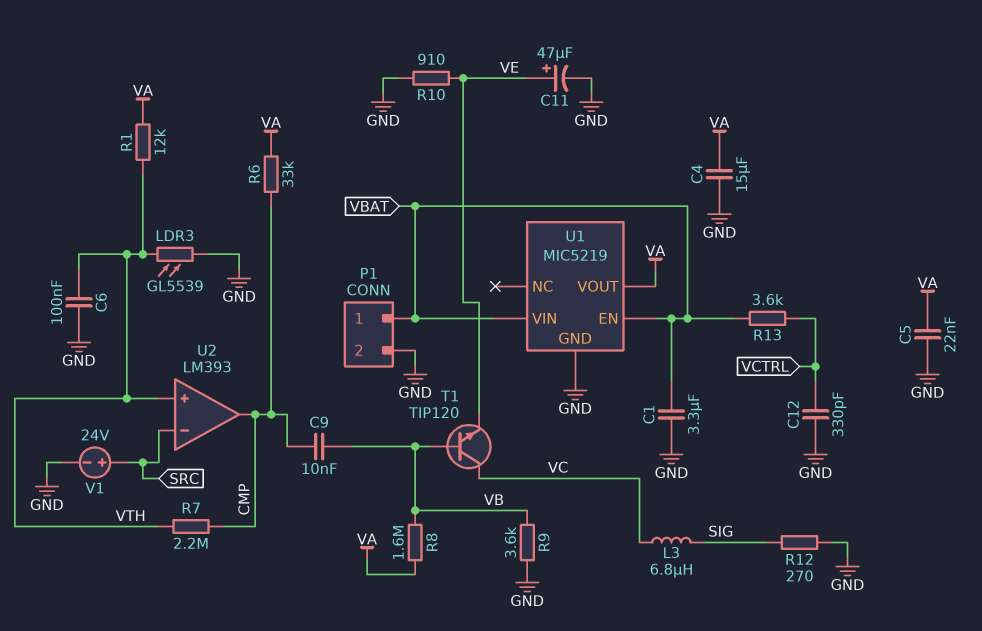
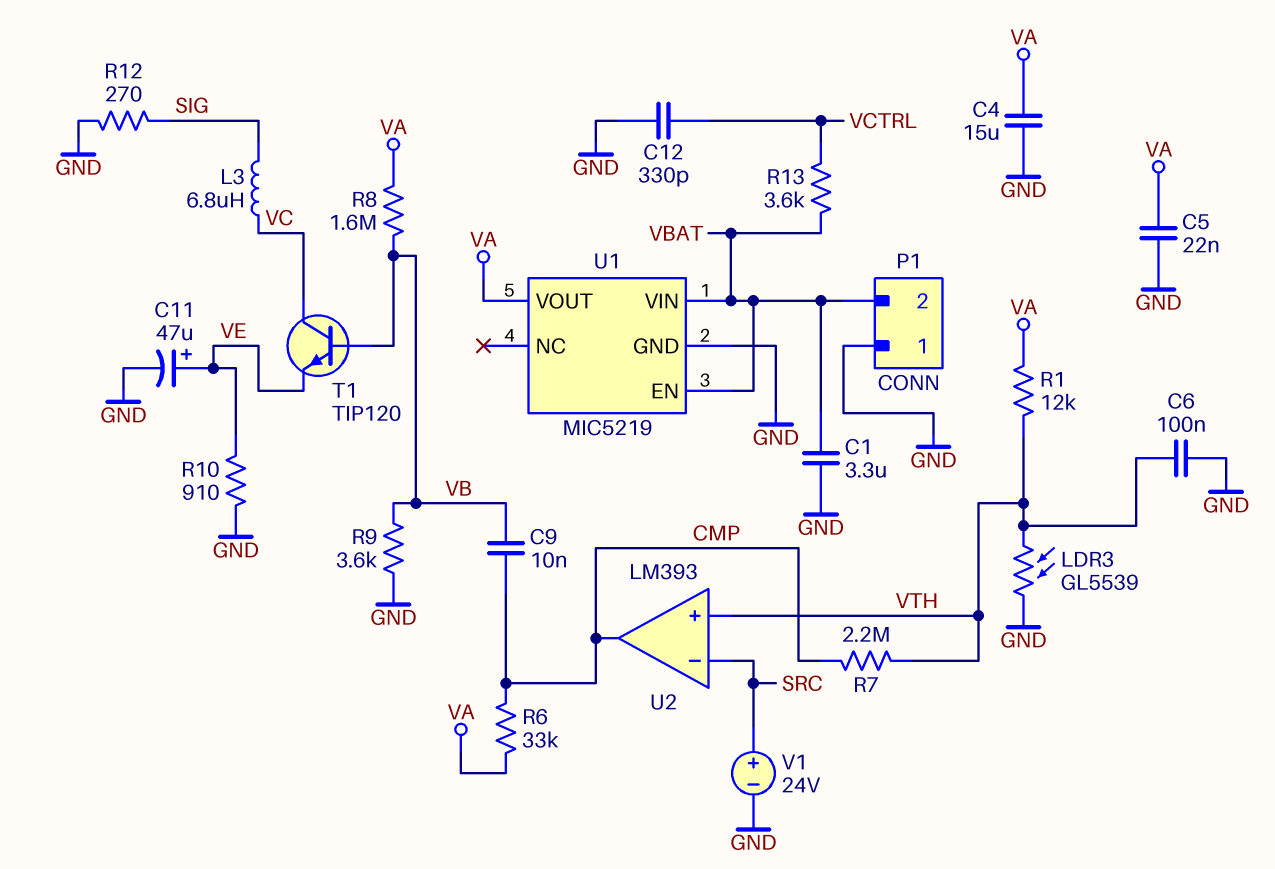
P1 pin 1: VBAT -> GND
P1 pin 2: GND -> VBAT

